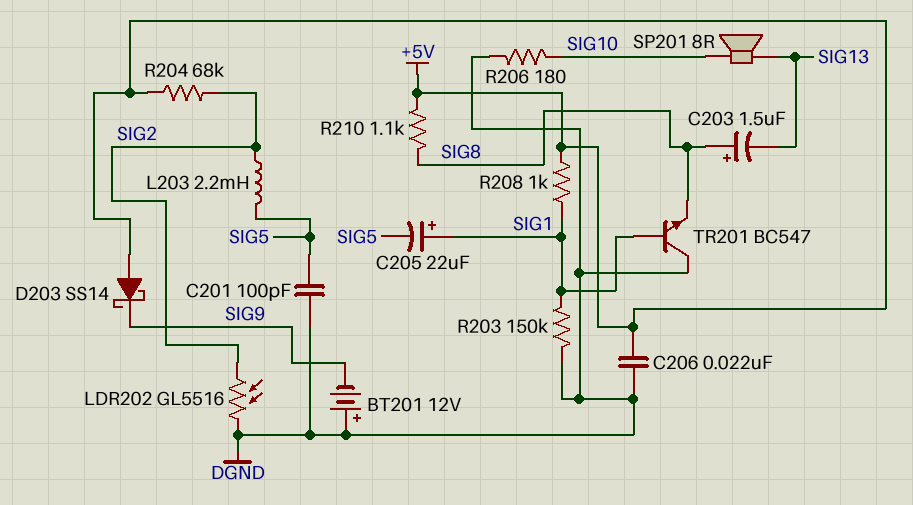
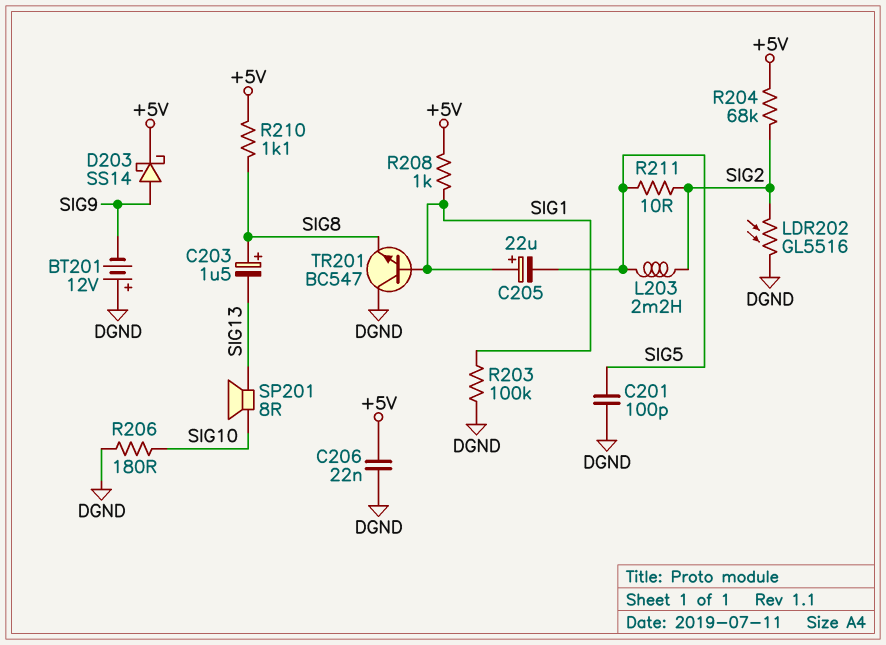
D203: schottky SS14 (A +5V, K SIG9) -> schottky SS14 (A SIG9, K +5V)
R203: 150k (DGND, SIG1) -> 100k (DGND, SIG1)
R211: none -> 10 (SIG2, SIG5)

